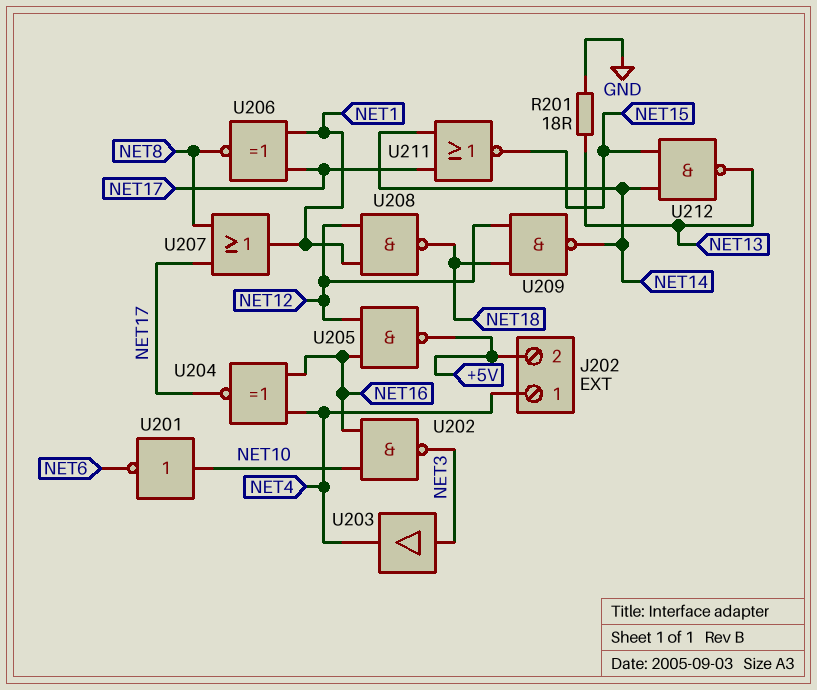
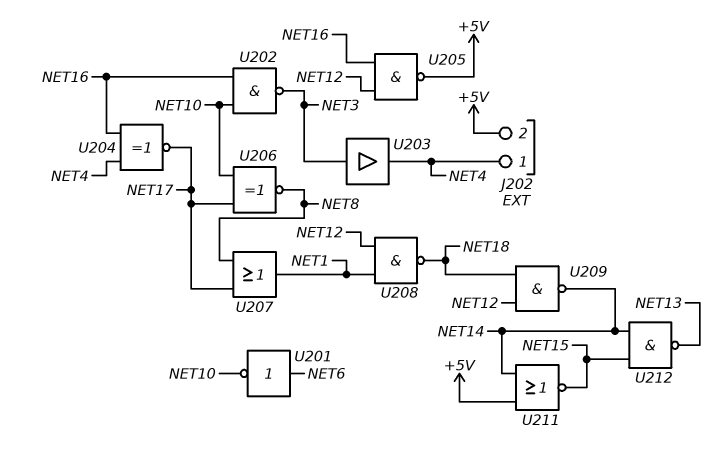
R201: 18 (GND, NET13) -> none
U201: NOT (in NET10, out NET6) -> NOT (in NET6, out NET10)
U206: XNOR (in NET1, in NET17, out NET8) -> XNOR (in NET10, in NET17, out NET8)
U211: NOR (in NET14, in NET17, out NET15) -> NOR (in +5V, in NET14, out NET15)

